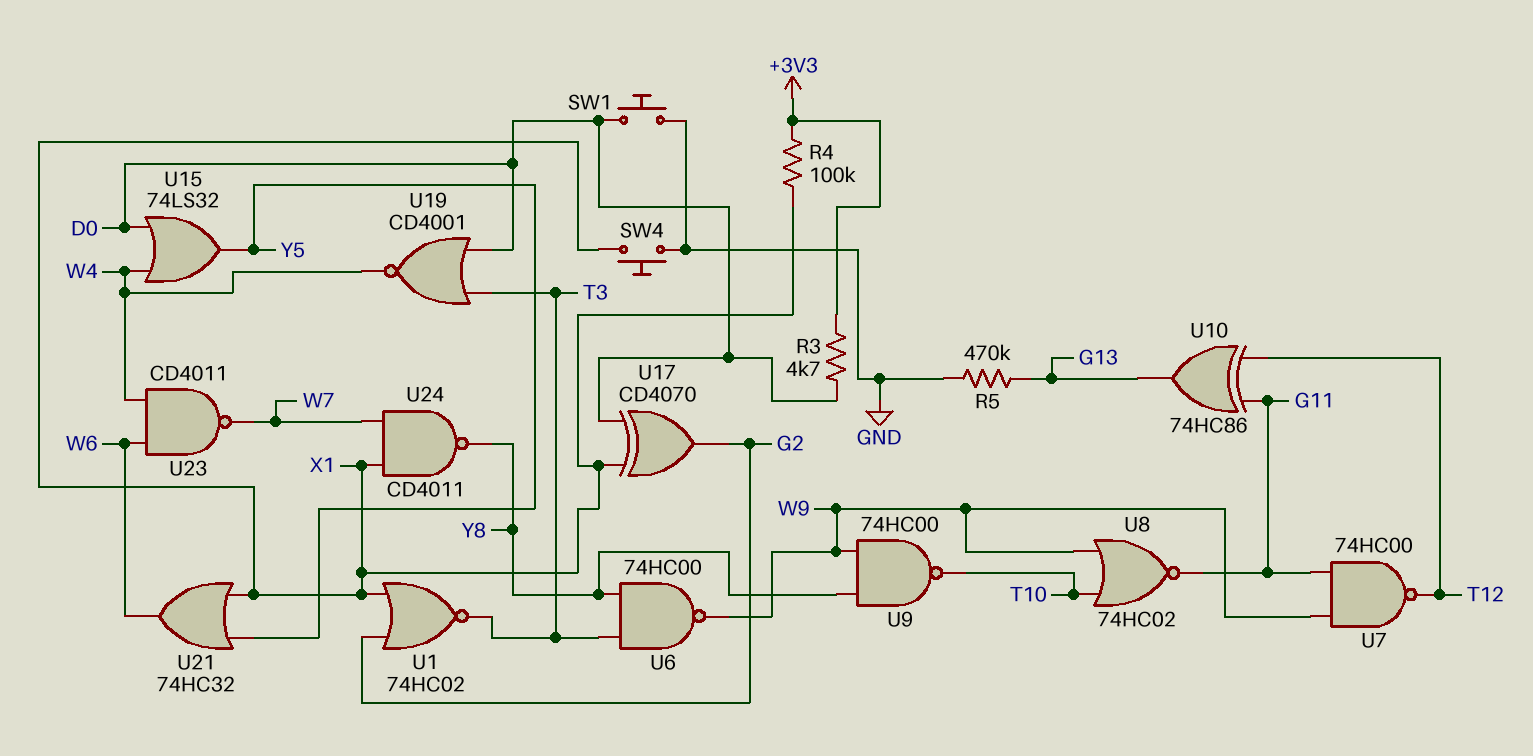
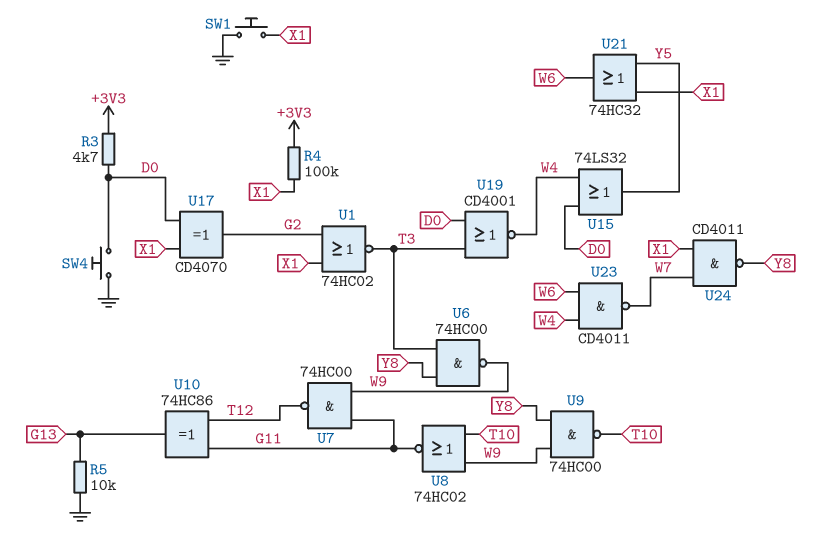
R5: 470k (G13, GND) -> 10k (G13, GND)
SW1: button (D0, GND) -> button (GND, X1)
SW4: button (GND, X1) -> button (D0, GND)

